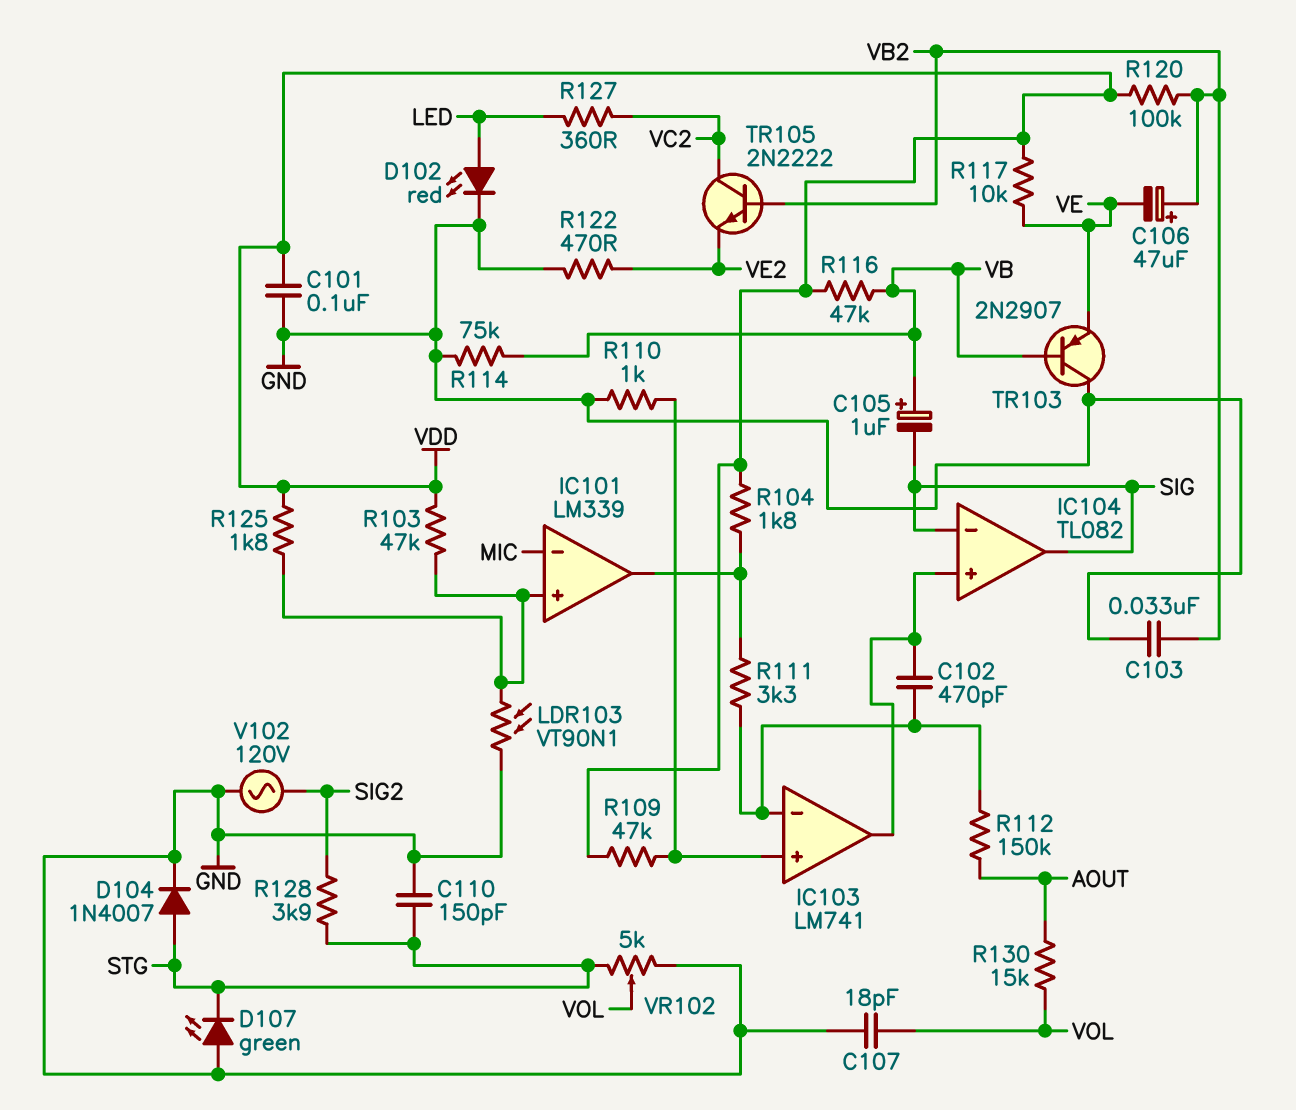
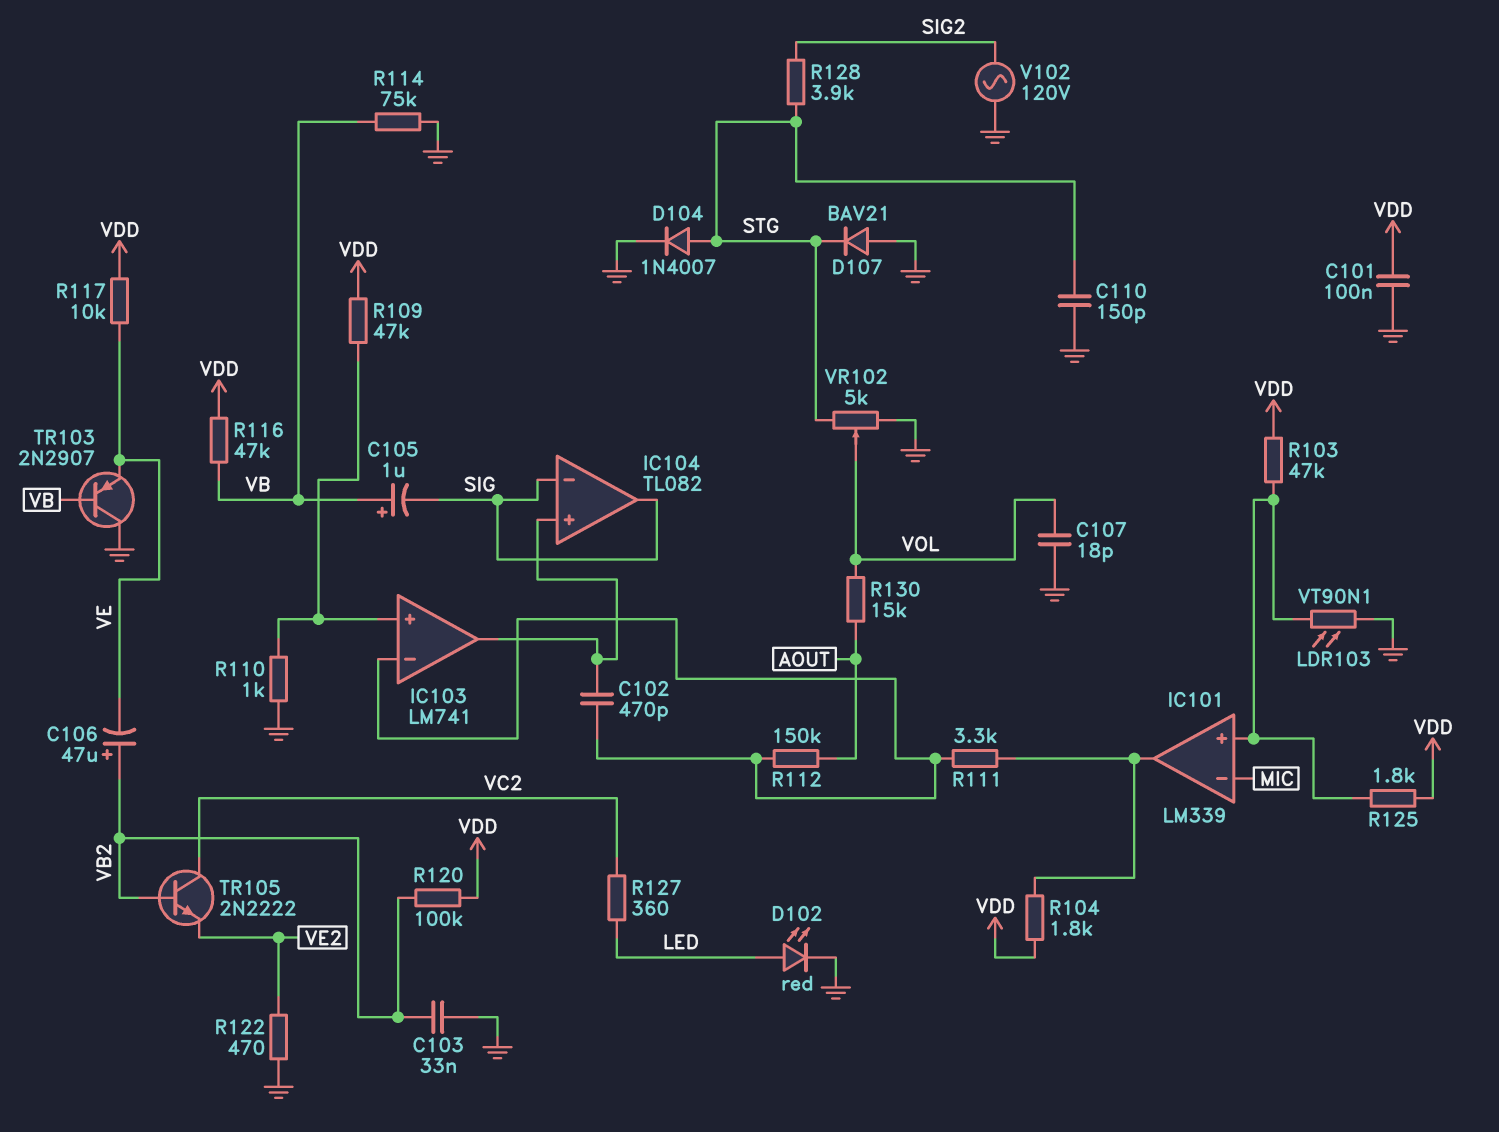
D107: LED green (A GND, K STG) -> diode BAV21 (A GND, K STG)

